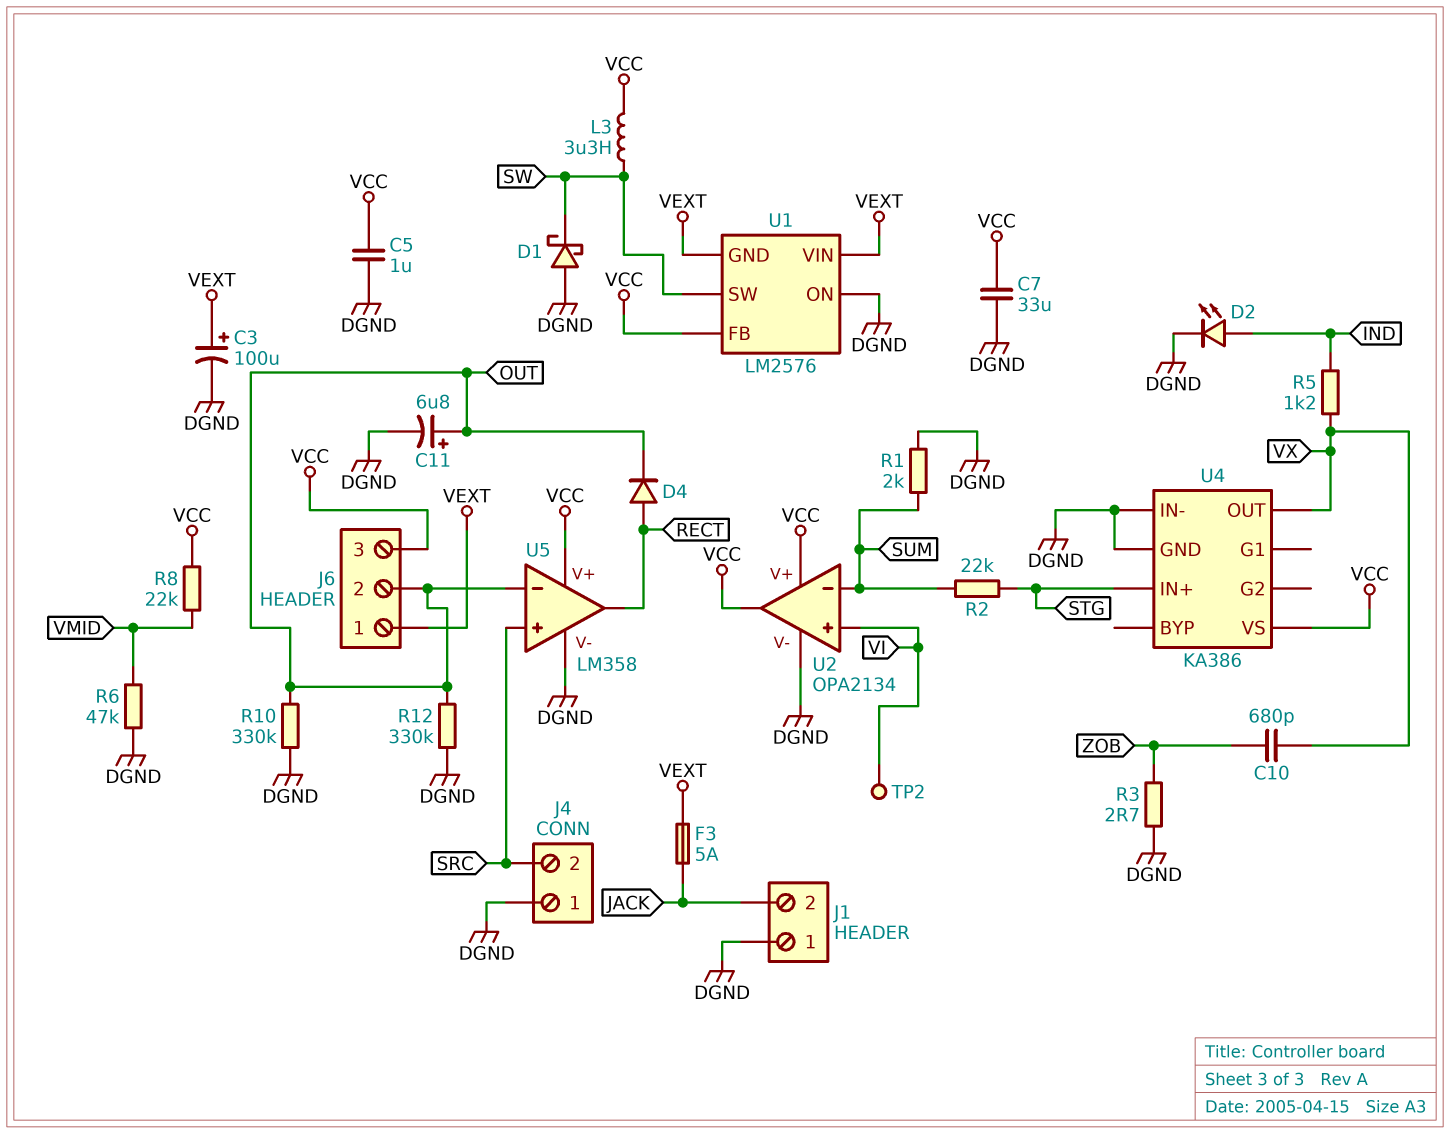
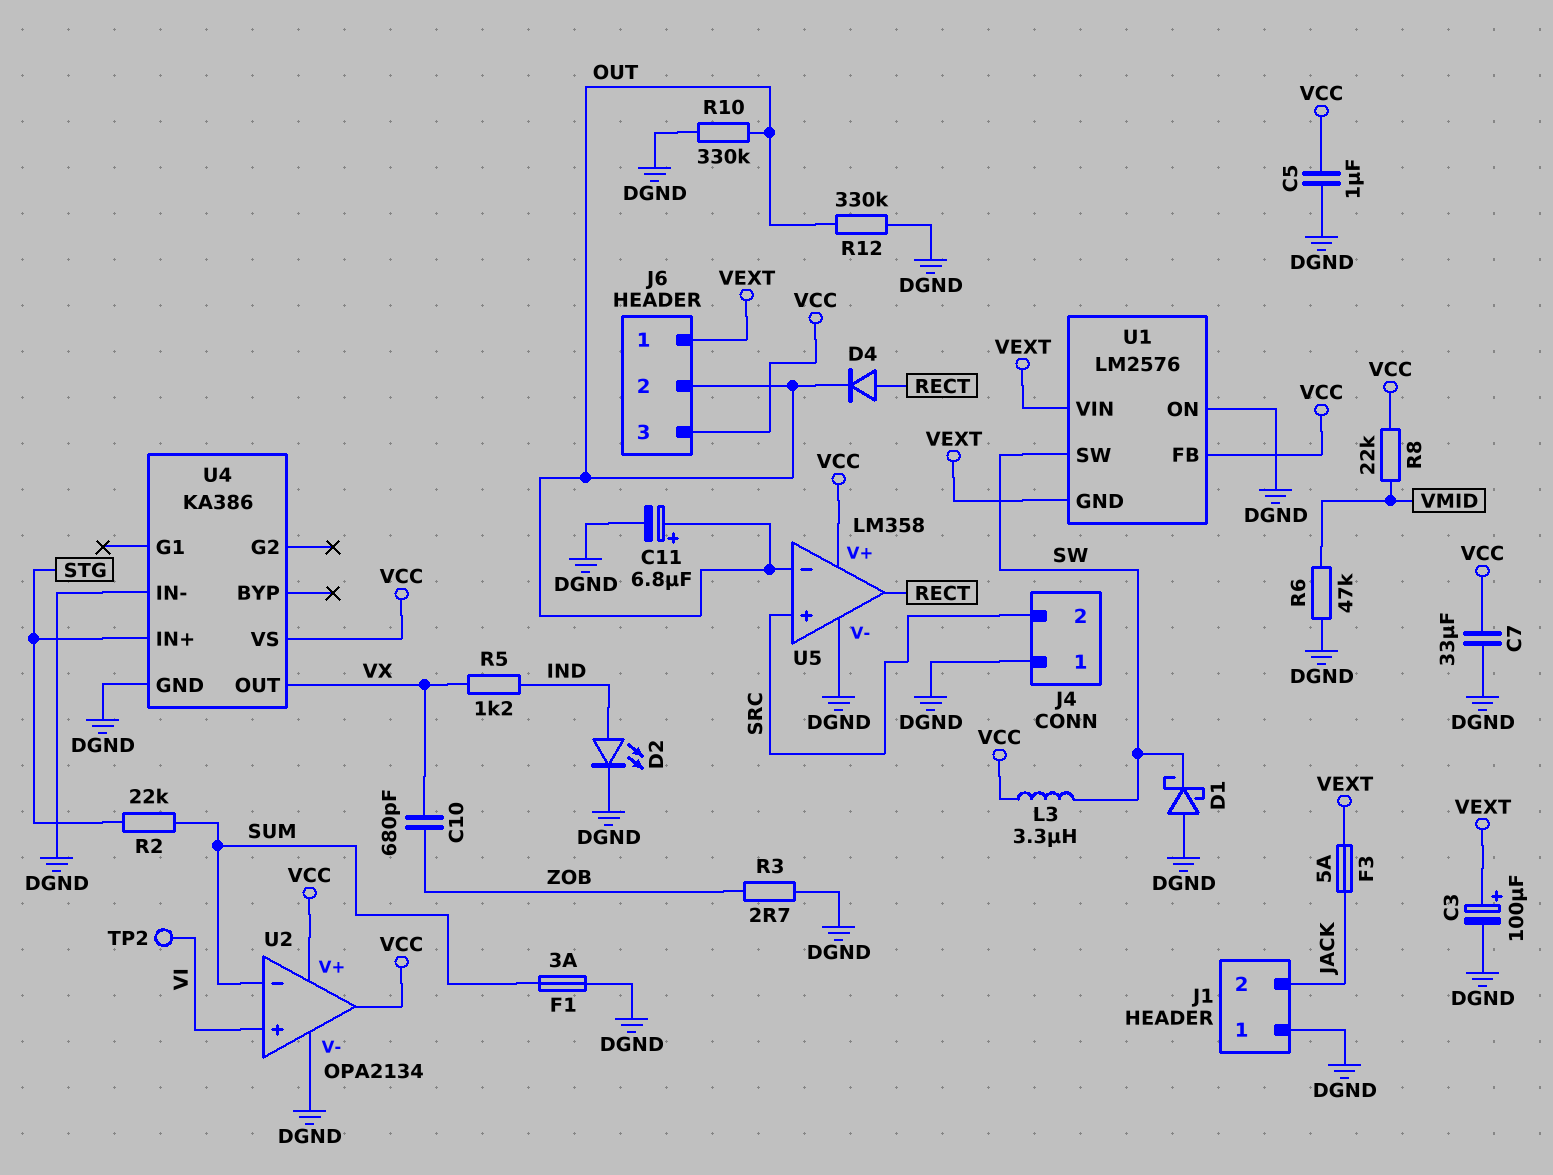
F1: none -> 3A (DGND, SUM)
R1: 2k (DGND, SUM) -> none

